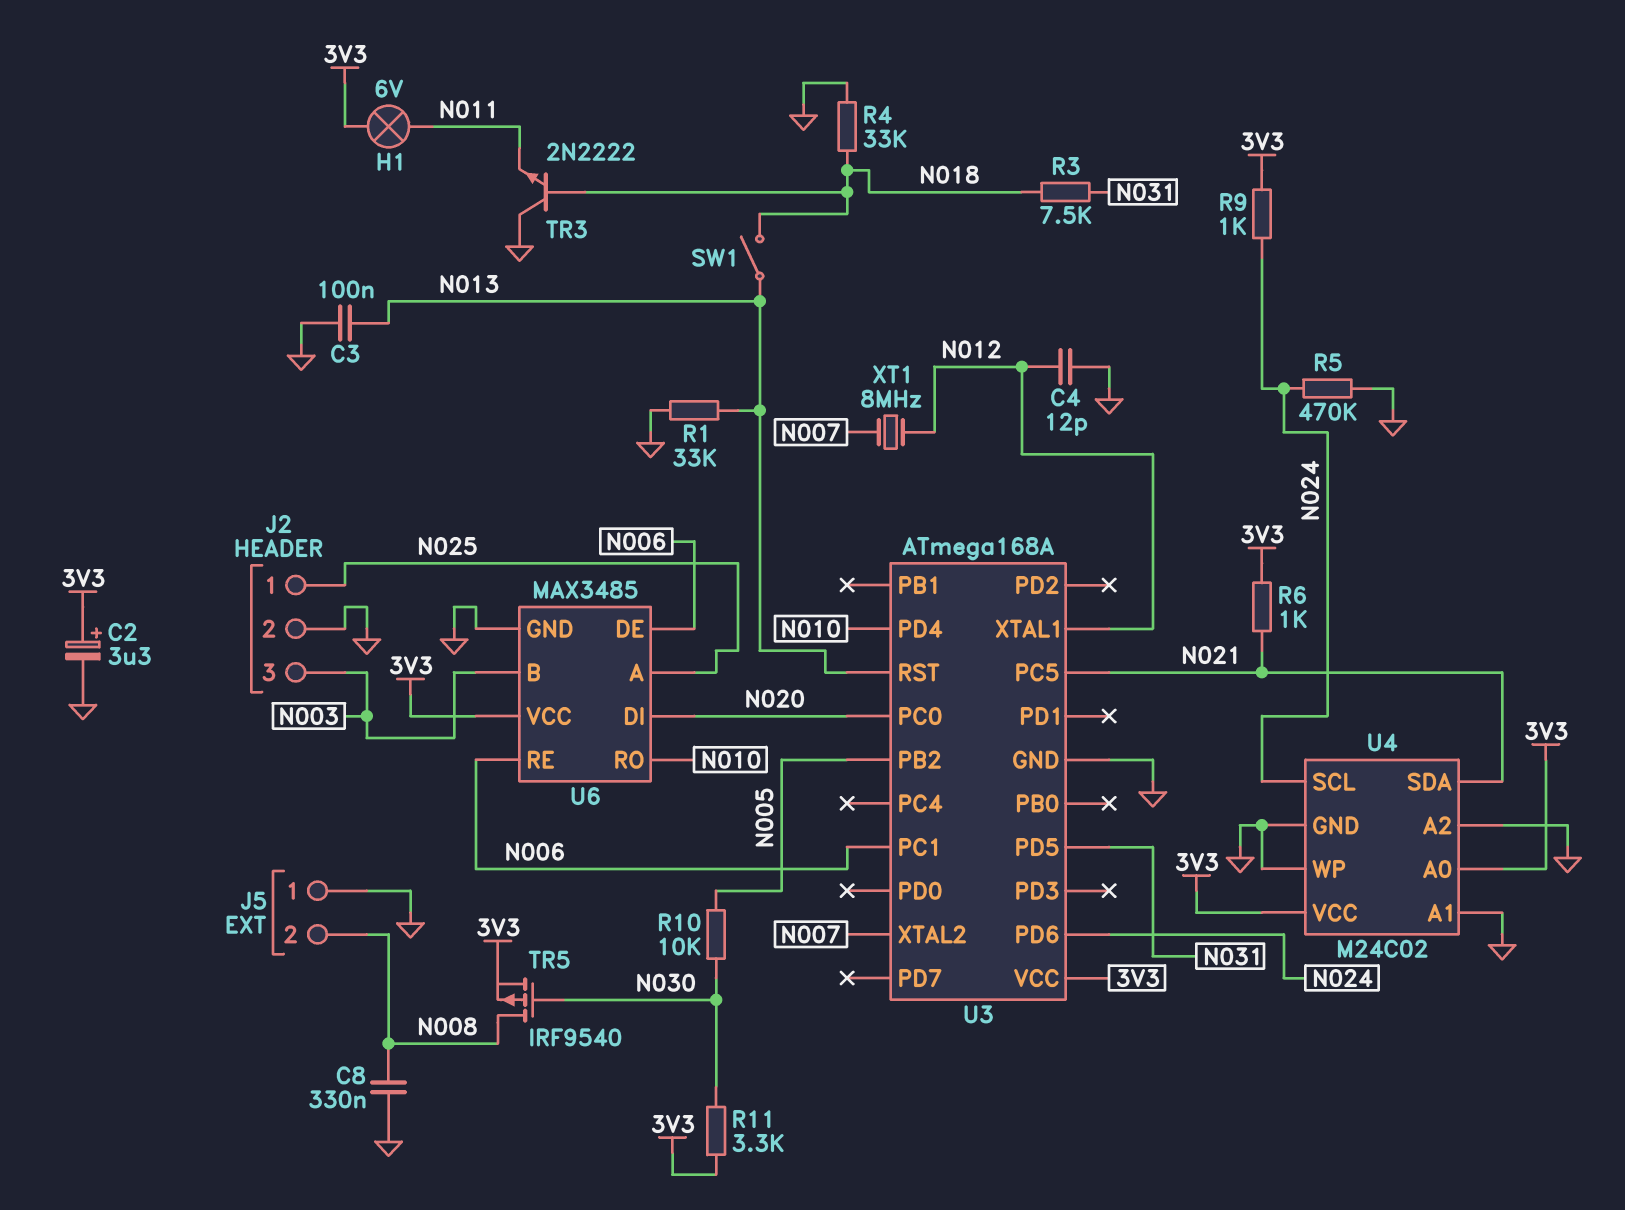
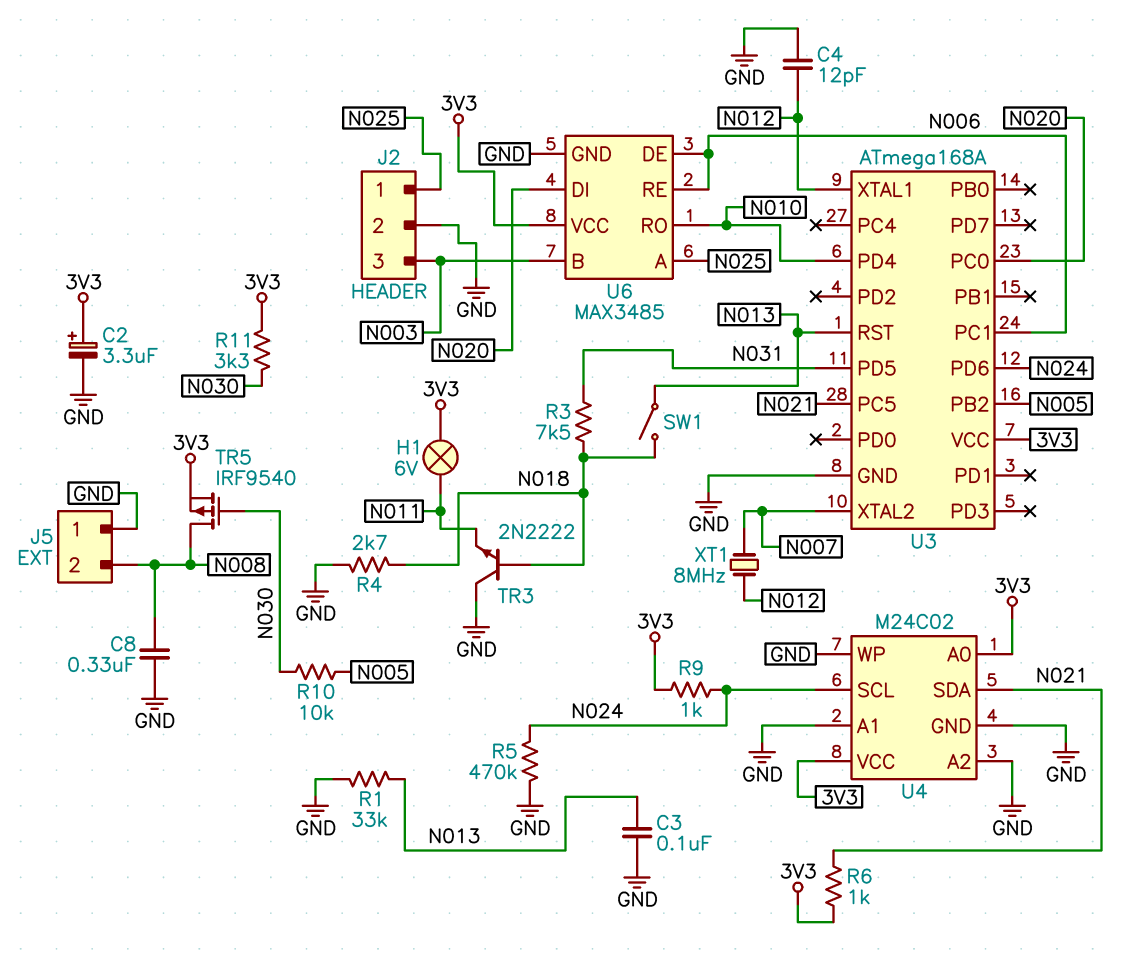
R4: 33k (GND, N018) -> 2.7k (GND, N018)

